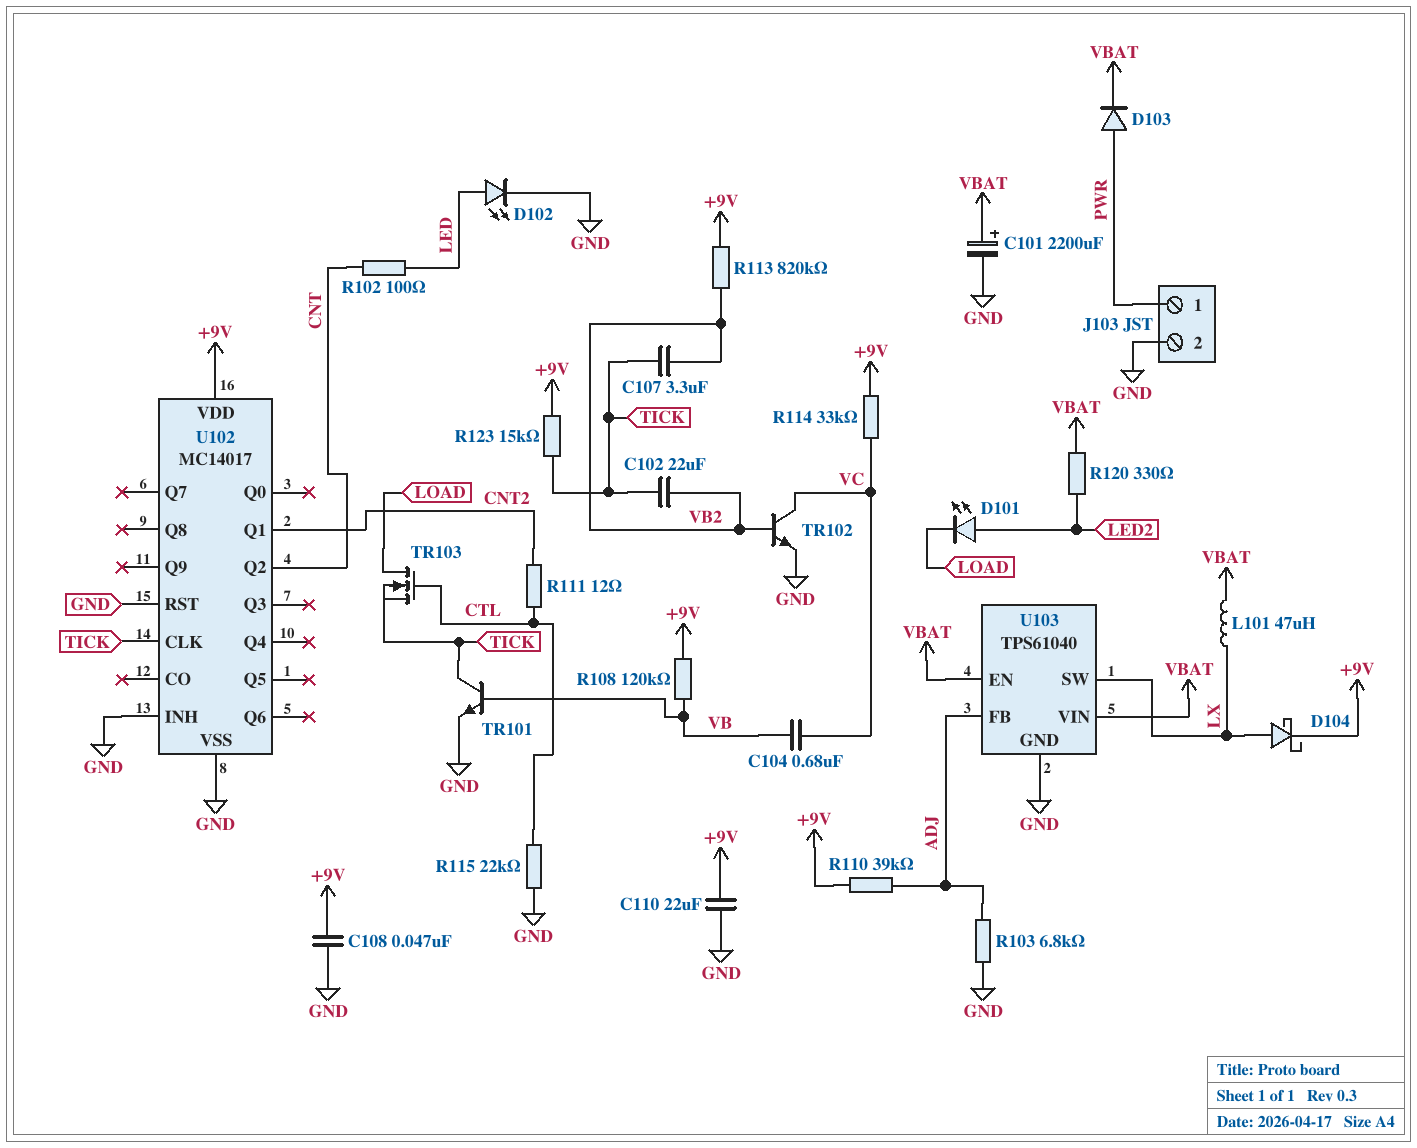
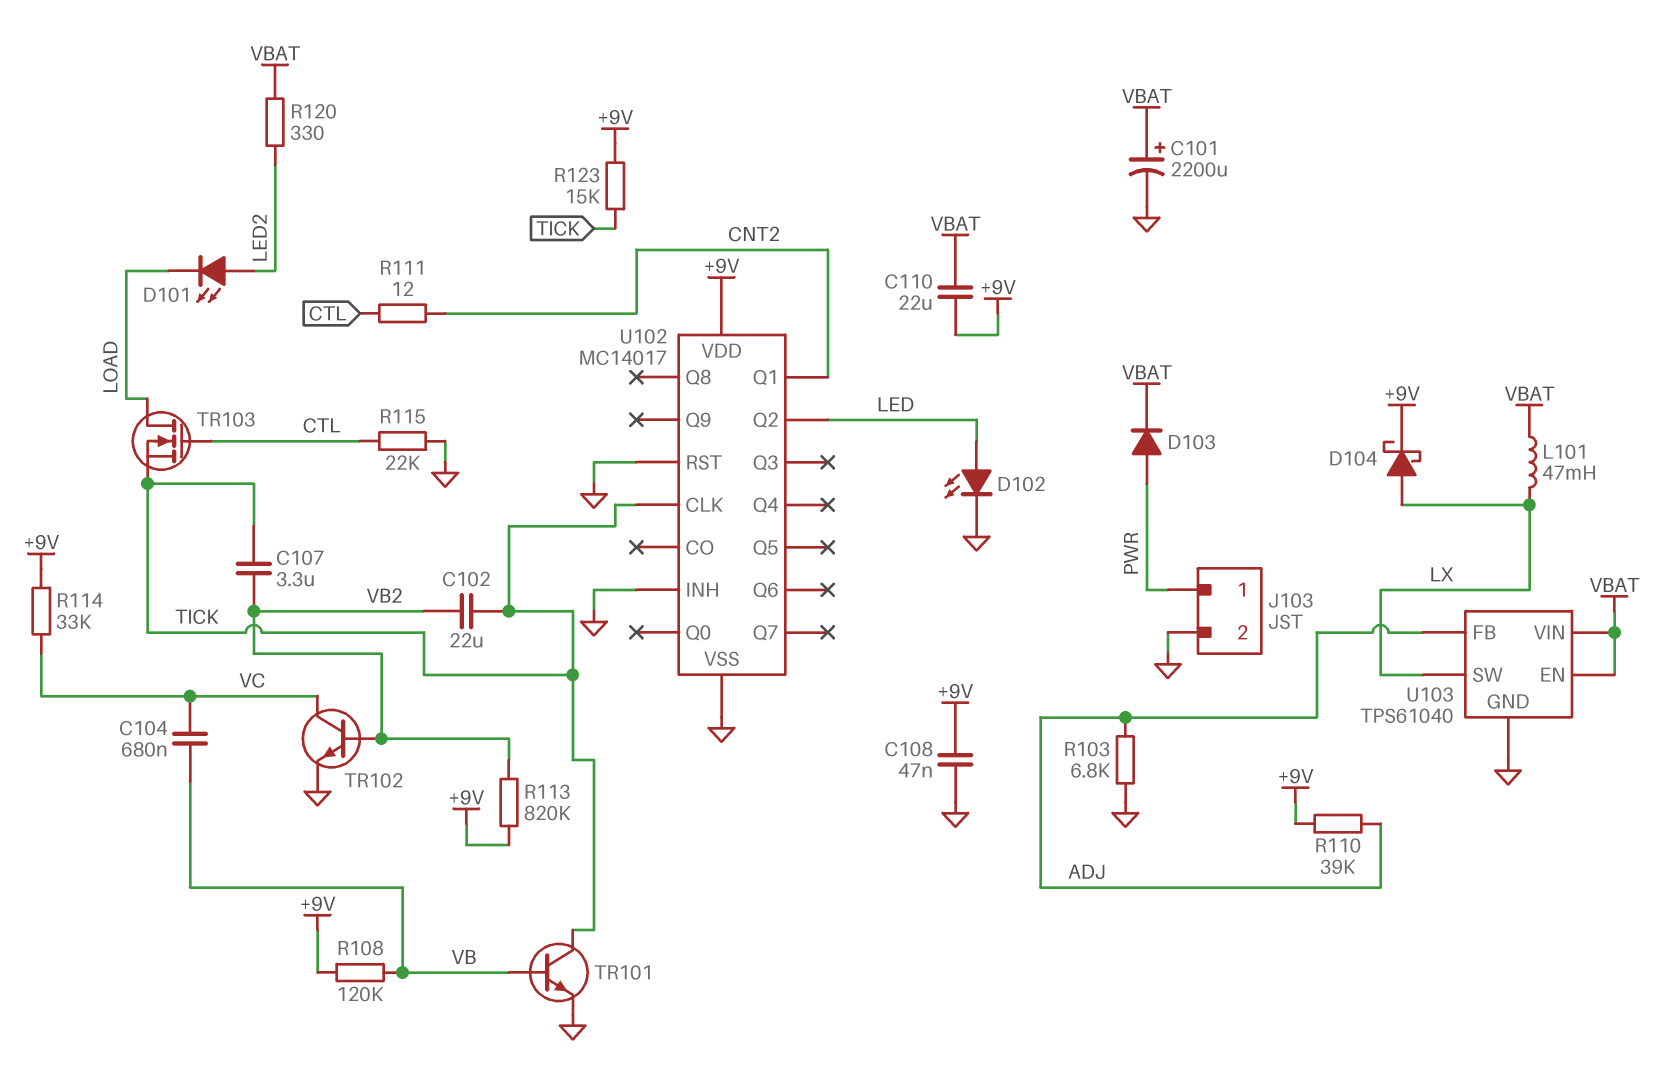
C110: 22uF (+9V, GND) -> 22uF (+9V, VBAT)
L101: 47uH (LX, VBAT) -> 47mH (LX, VBAT)
R102: 100 (CNT, LED) -> none
U102 pin Q2: CNT -> LED

